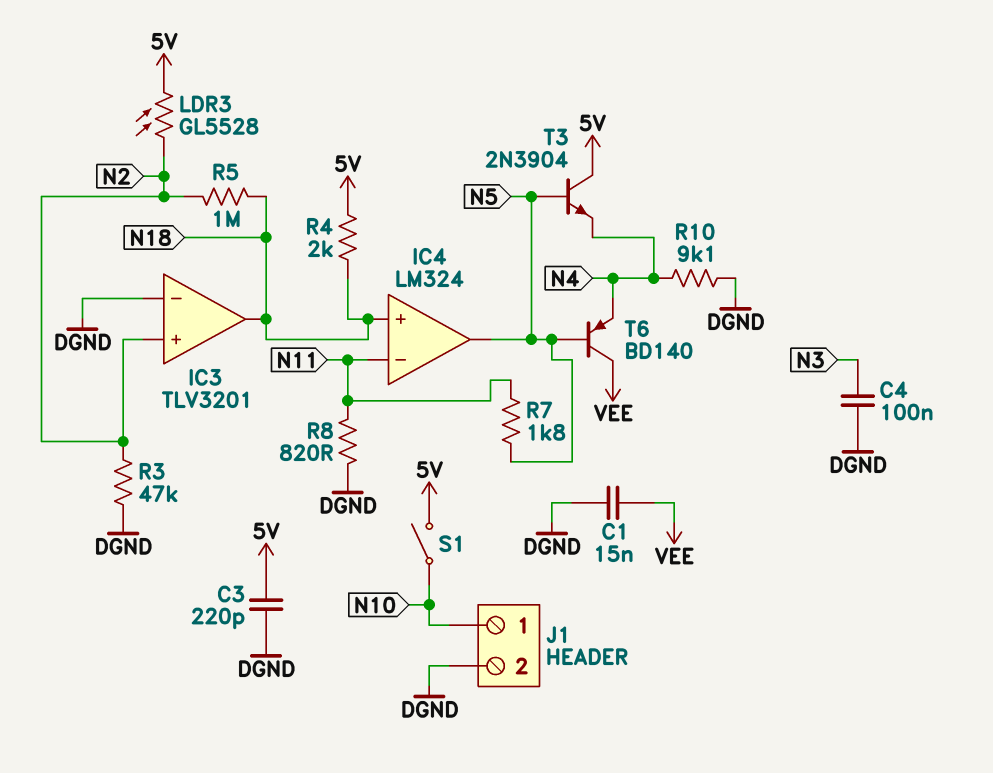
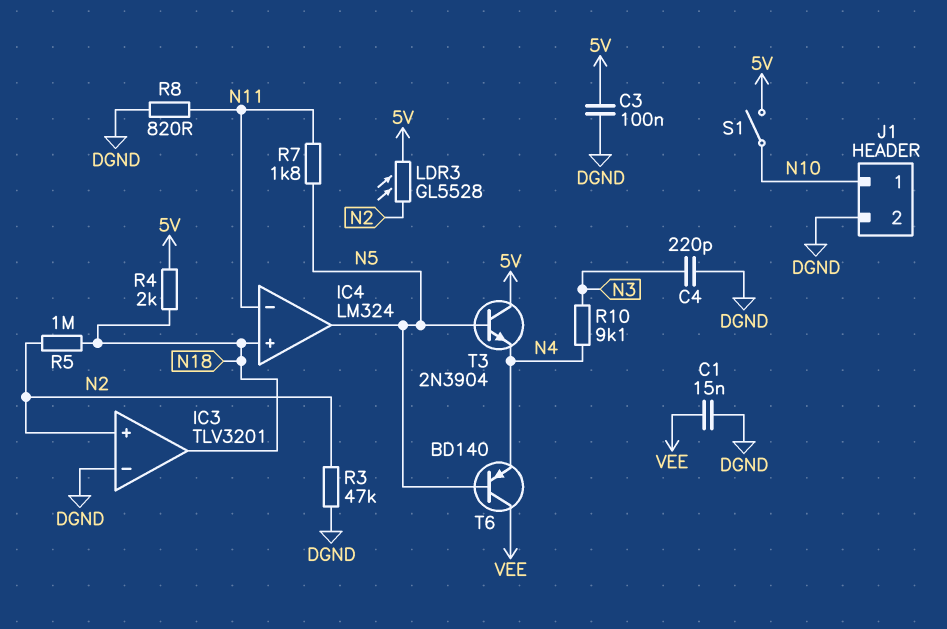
C3: 220pF (5V, DGND) -> 100nF (5V, DGND)
C4: 100nF (DGND, N3) -> 220pF (DGND, N3)
R10: 9.1k (DGND, N4) -> 9.1k (N3, N4)

